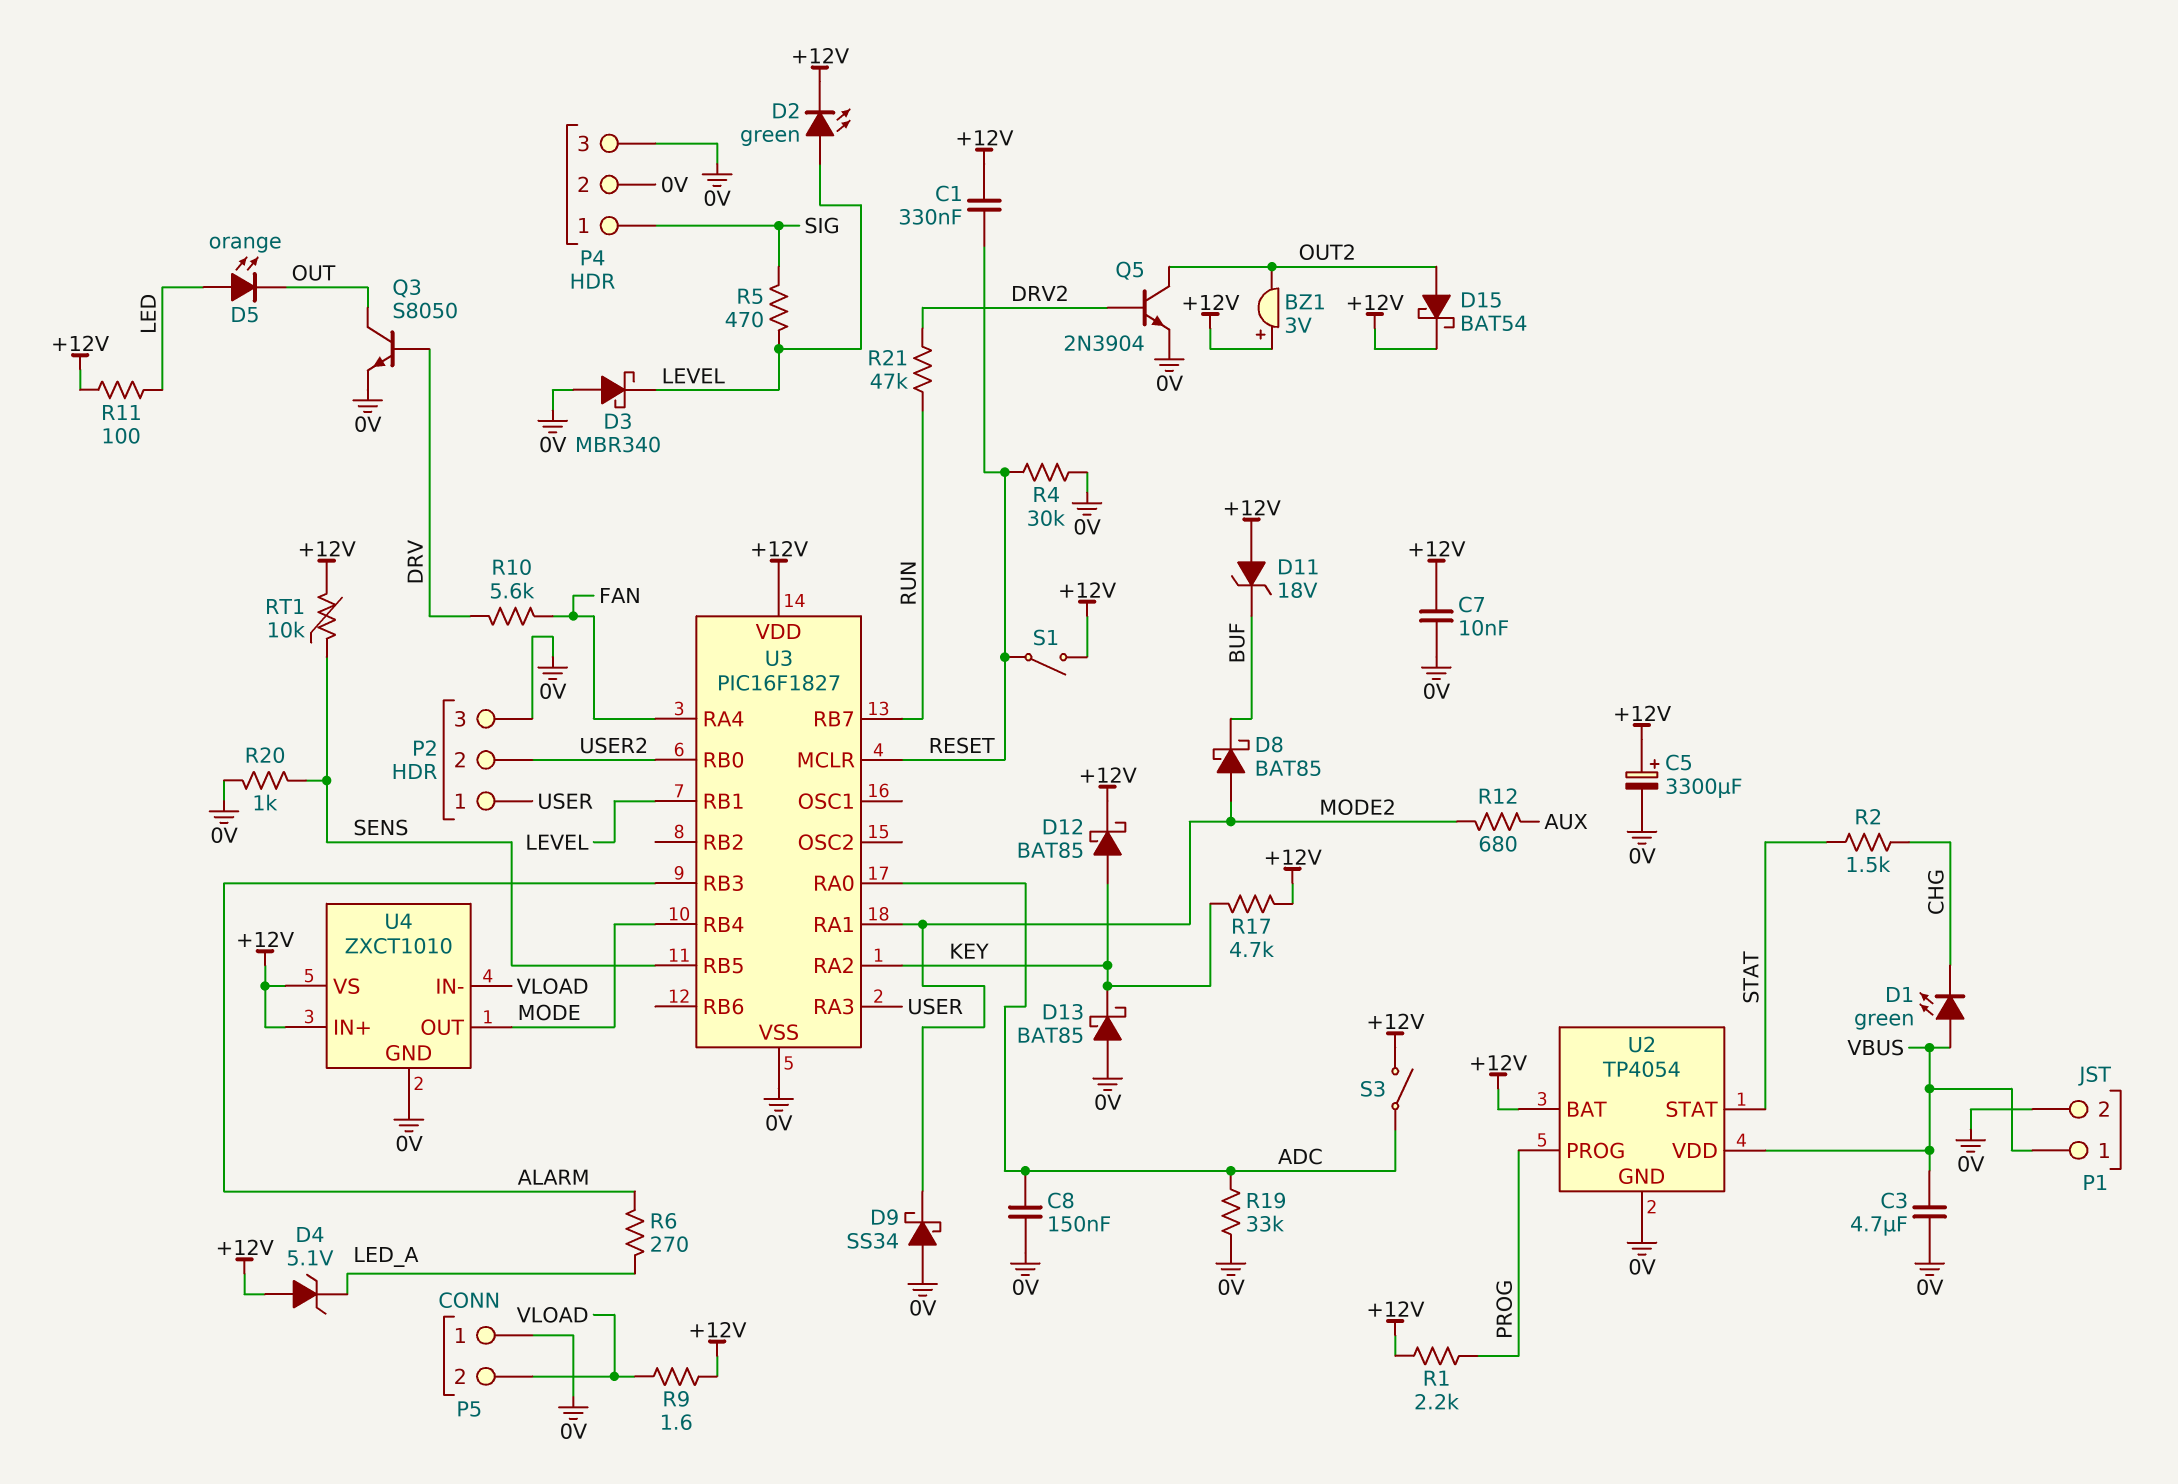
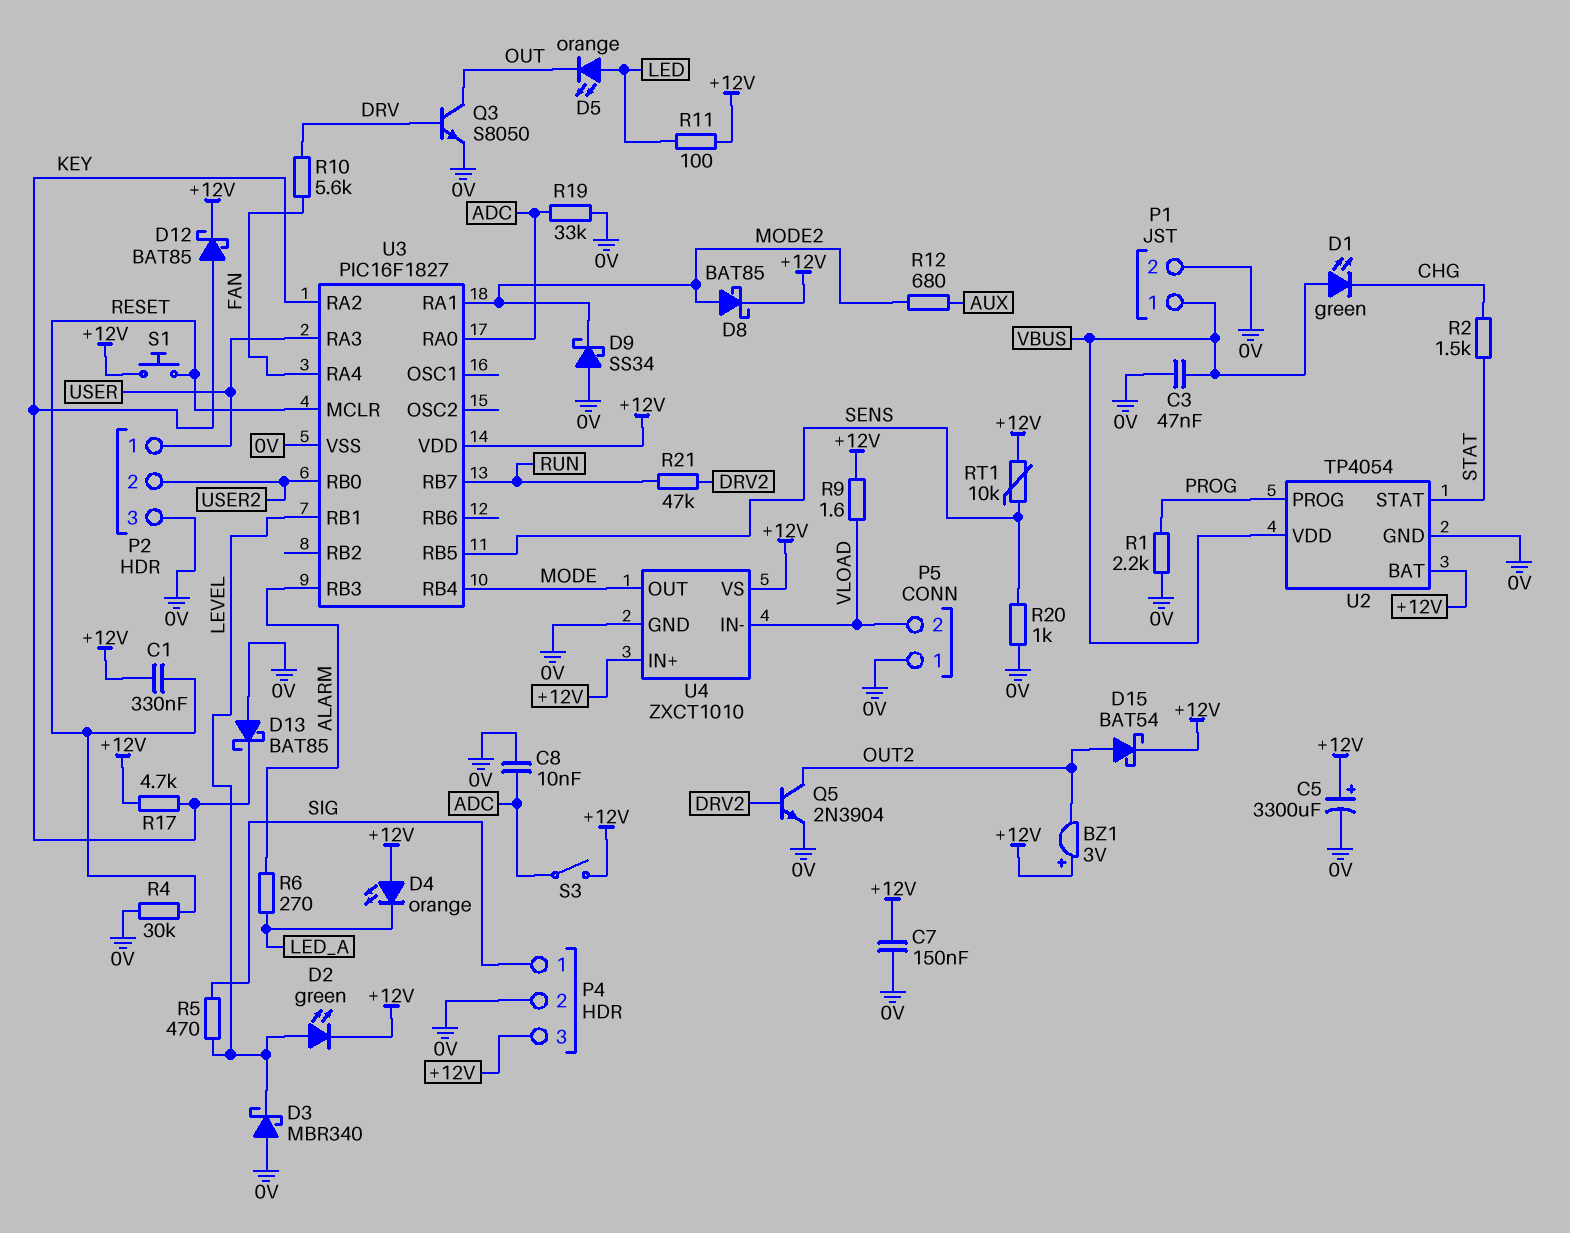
C3: 4.7uF (0V, VBUS) -> 47nF (0V, VBUS)
C7: 10nF (+12V, 0V) -> 150nF (+12V, 0V)
C8: 150nF (0V, ADC) -> 10nF (0V, ADC)
D4: zener 5.1V (A +12V, K LED_A) -> LED orange (A +12V, K LED_A)
D8: schottky BAT85 (A MODE2, K BUF) -> schottky BAT85 (A MODE2, K +12V)
D11: zener 18V (A +12V, K BUF) -> none
P4 pin 3: 0V -> +12V
R1: 2.2k (+12V, PROG) -> 2.2k (0V, PROG)
S1: switch (+12V, RESET) -> button (+12V, RESET)

